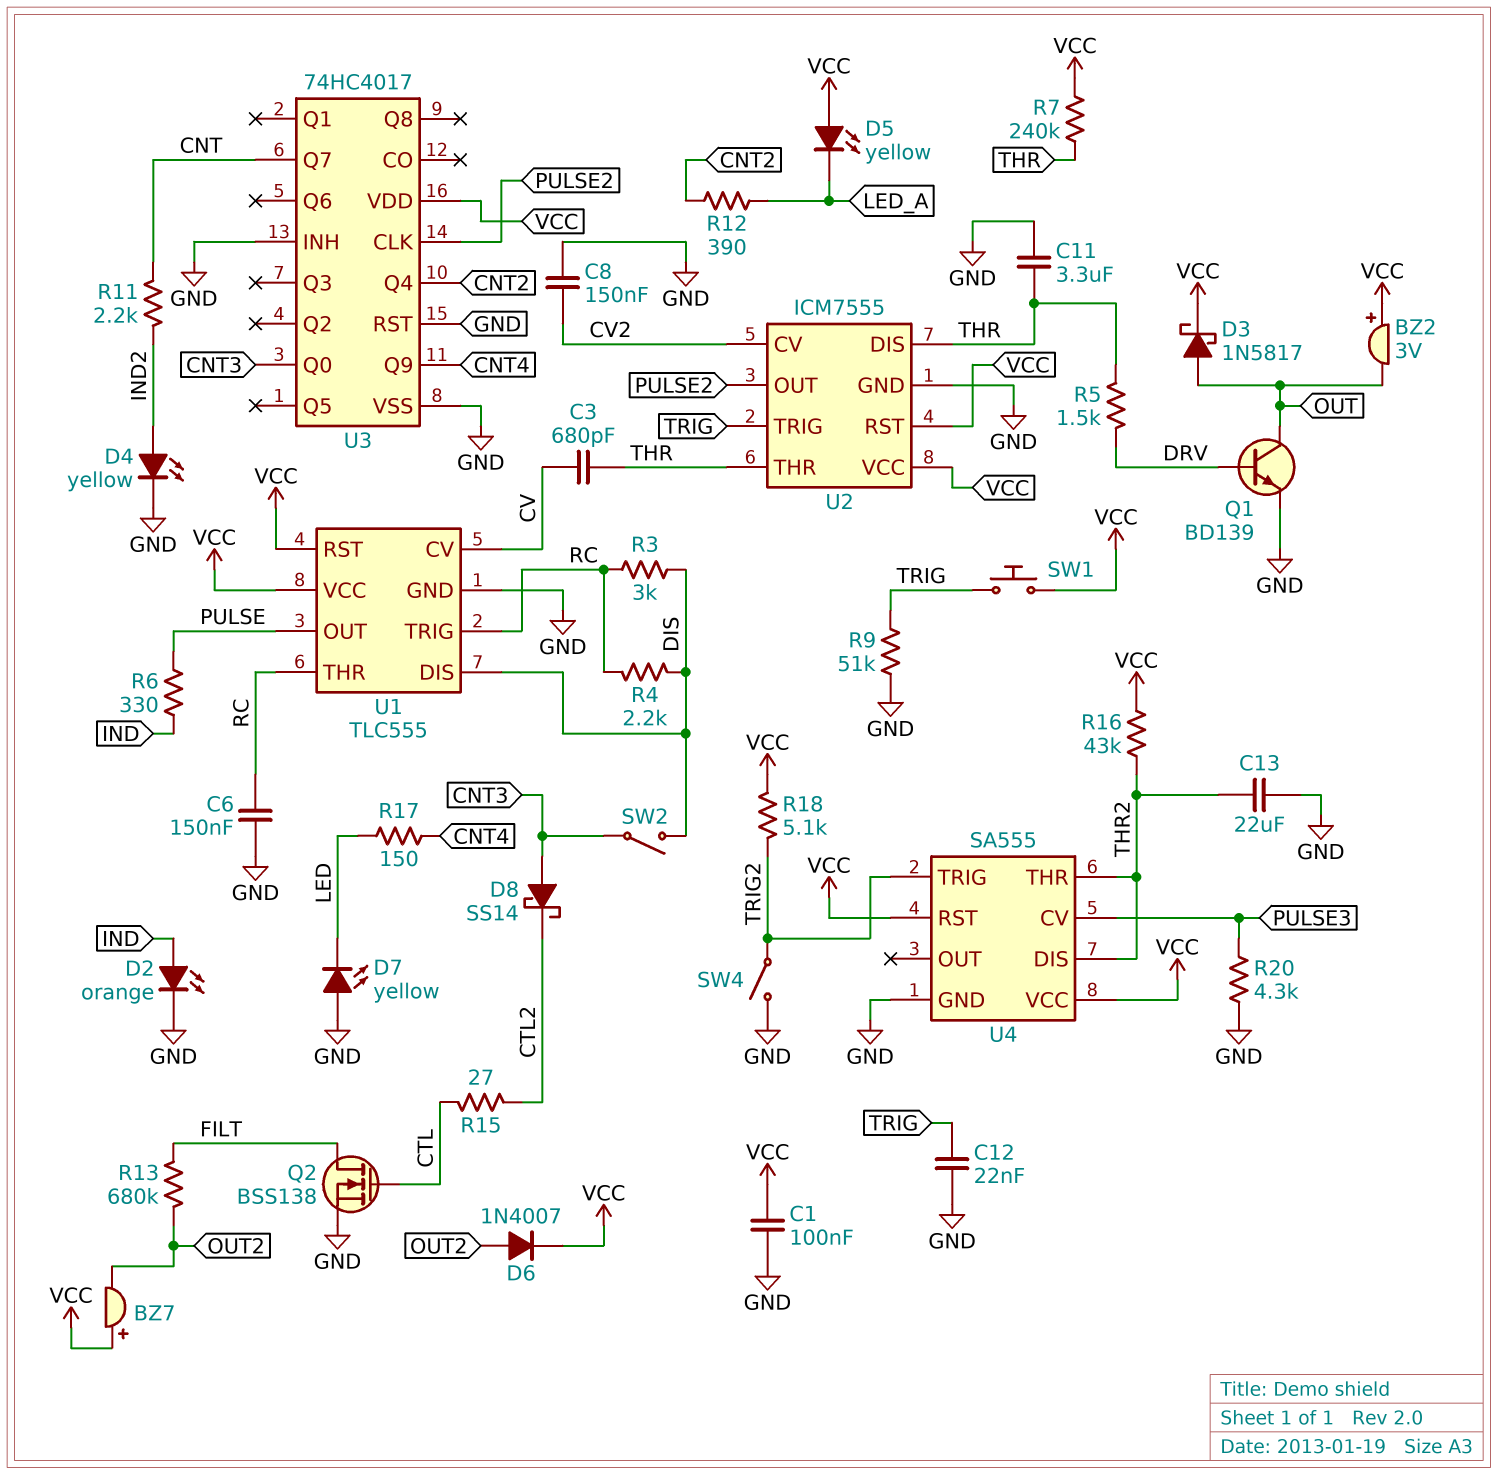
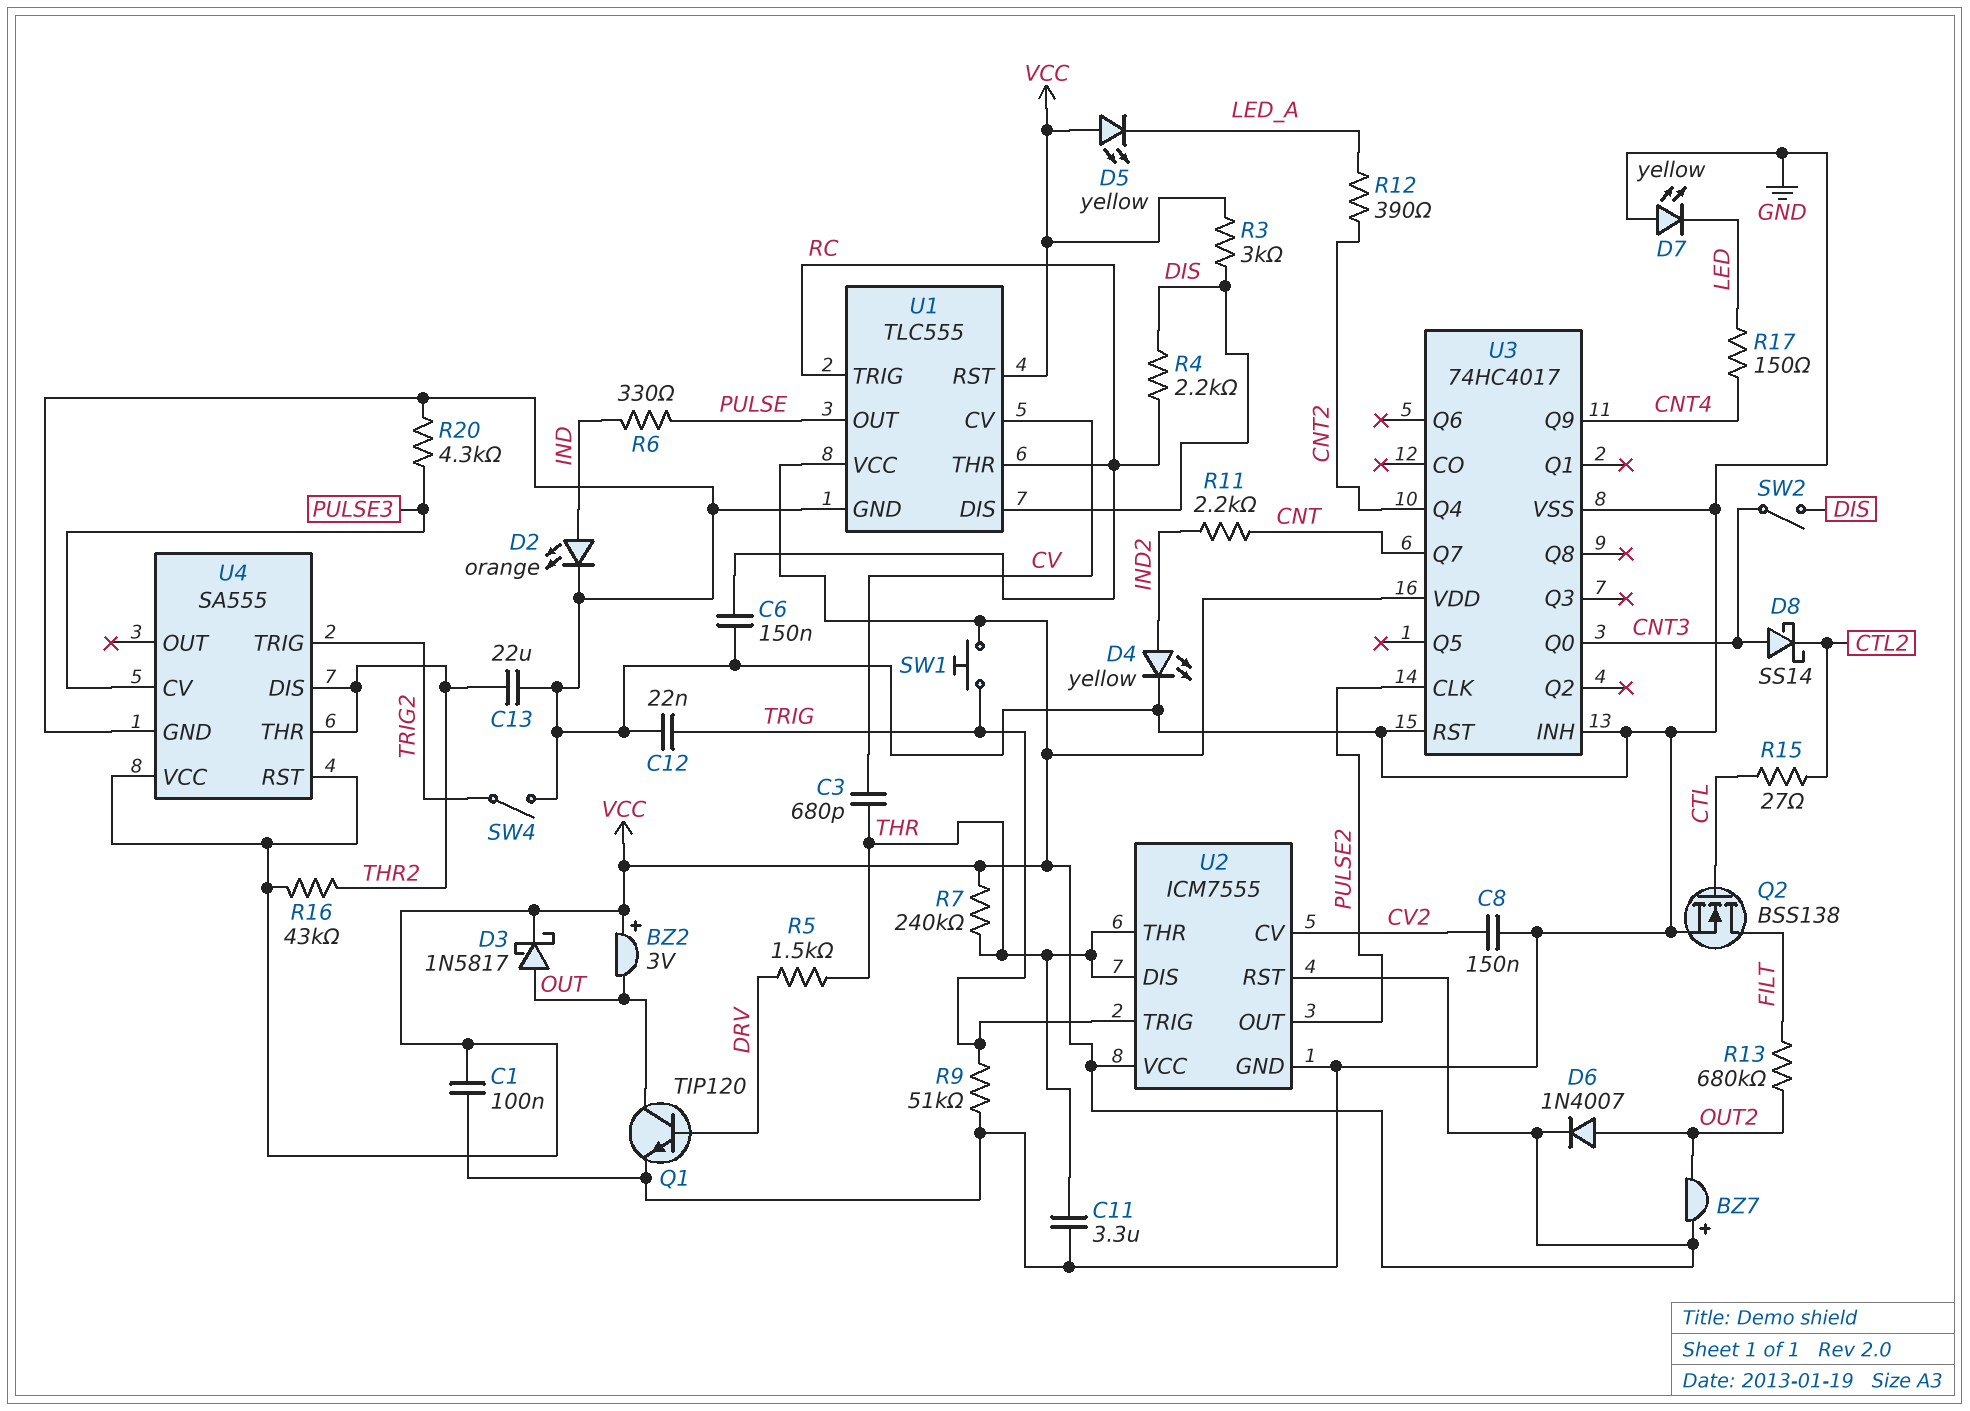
Q1: NPN BD139 (B DRV, C OUT, E GND) -> NPN TIP120 (B DRV, C OUT, E GND)
R3: 3k (DIS, RC) -> 3k (DIS, VCC)
R18: 5.1k (TRIG2, VCC) -> none

